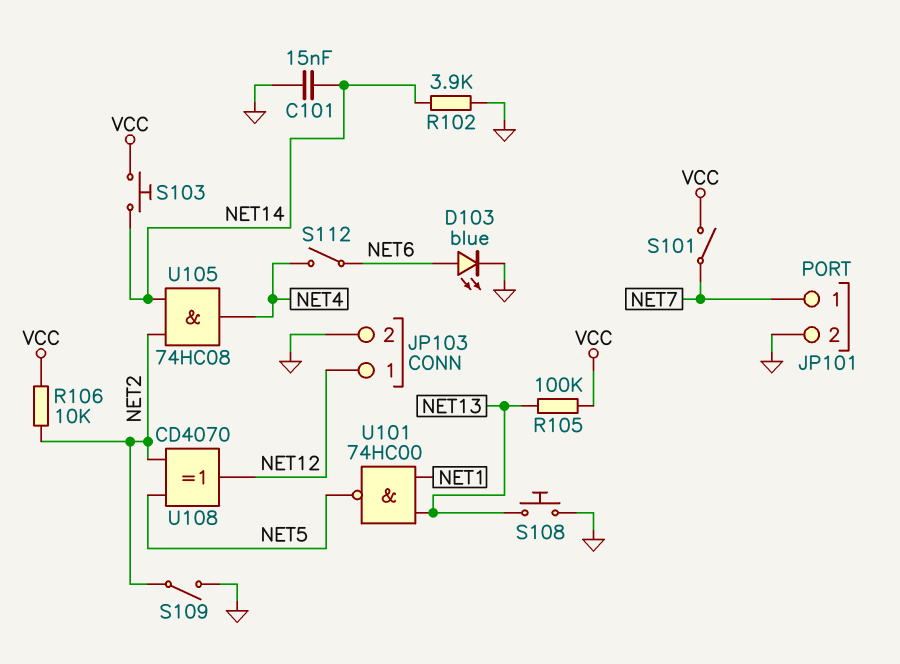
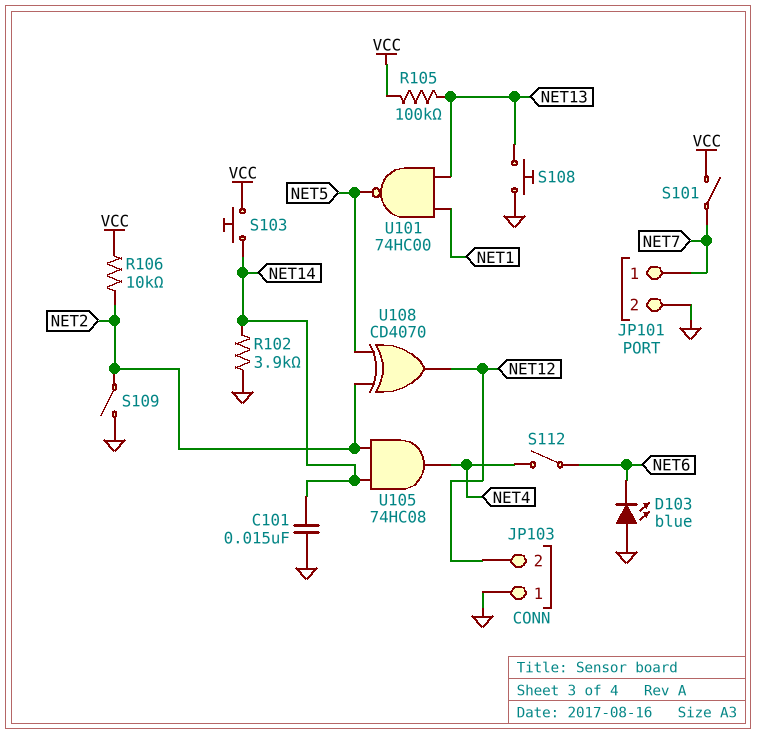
D103: LED blue (A NET6, K GND) -> LED blue (A GND, K NET6)
JP103 pin 1: NET12 -> GND
JP103 pin 2: GND -> NET12

